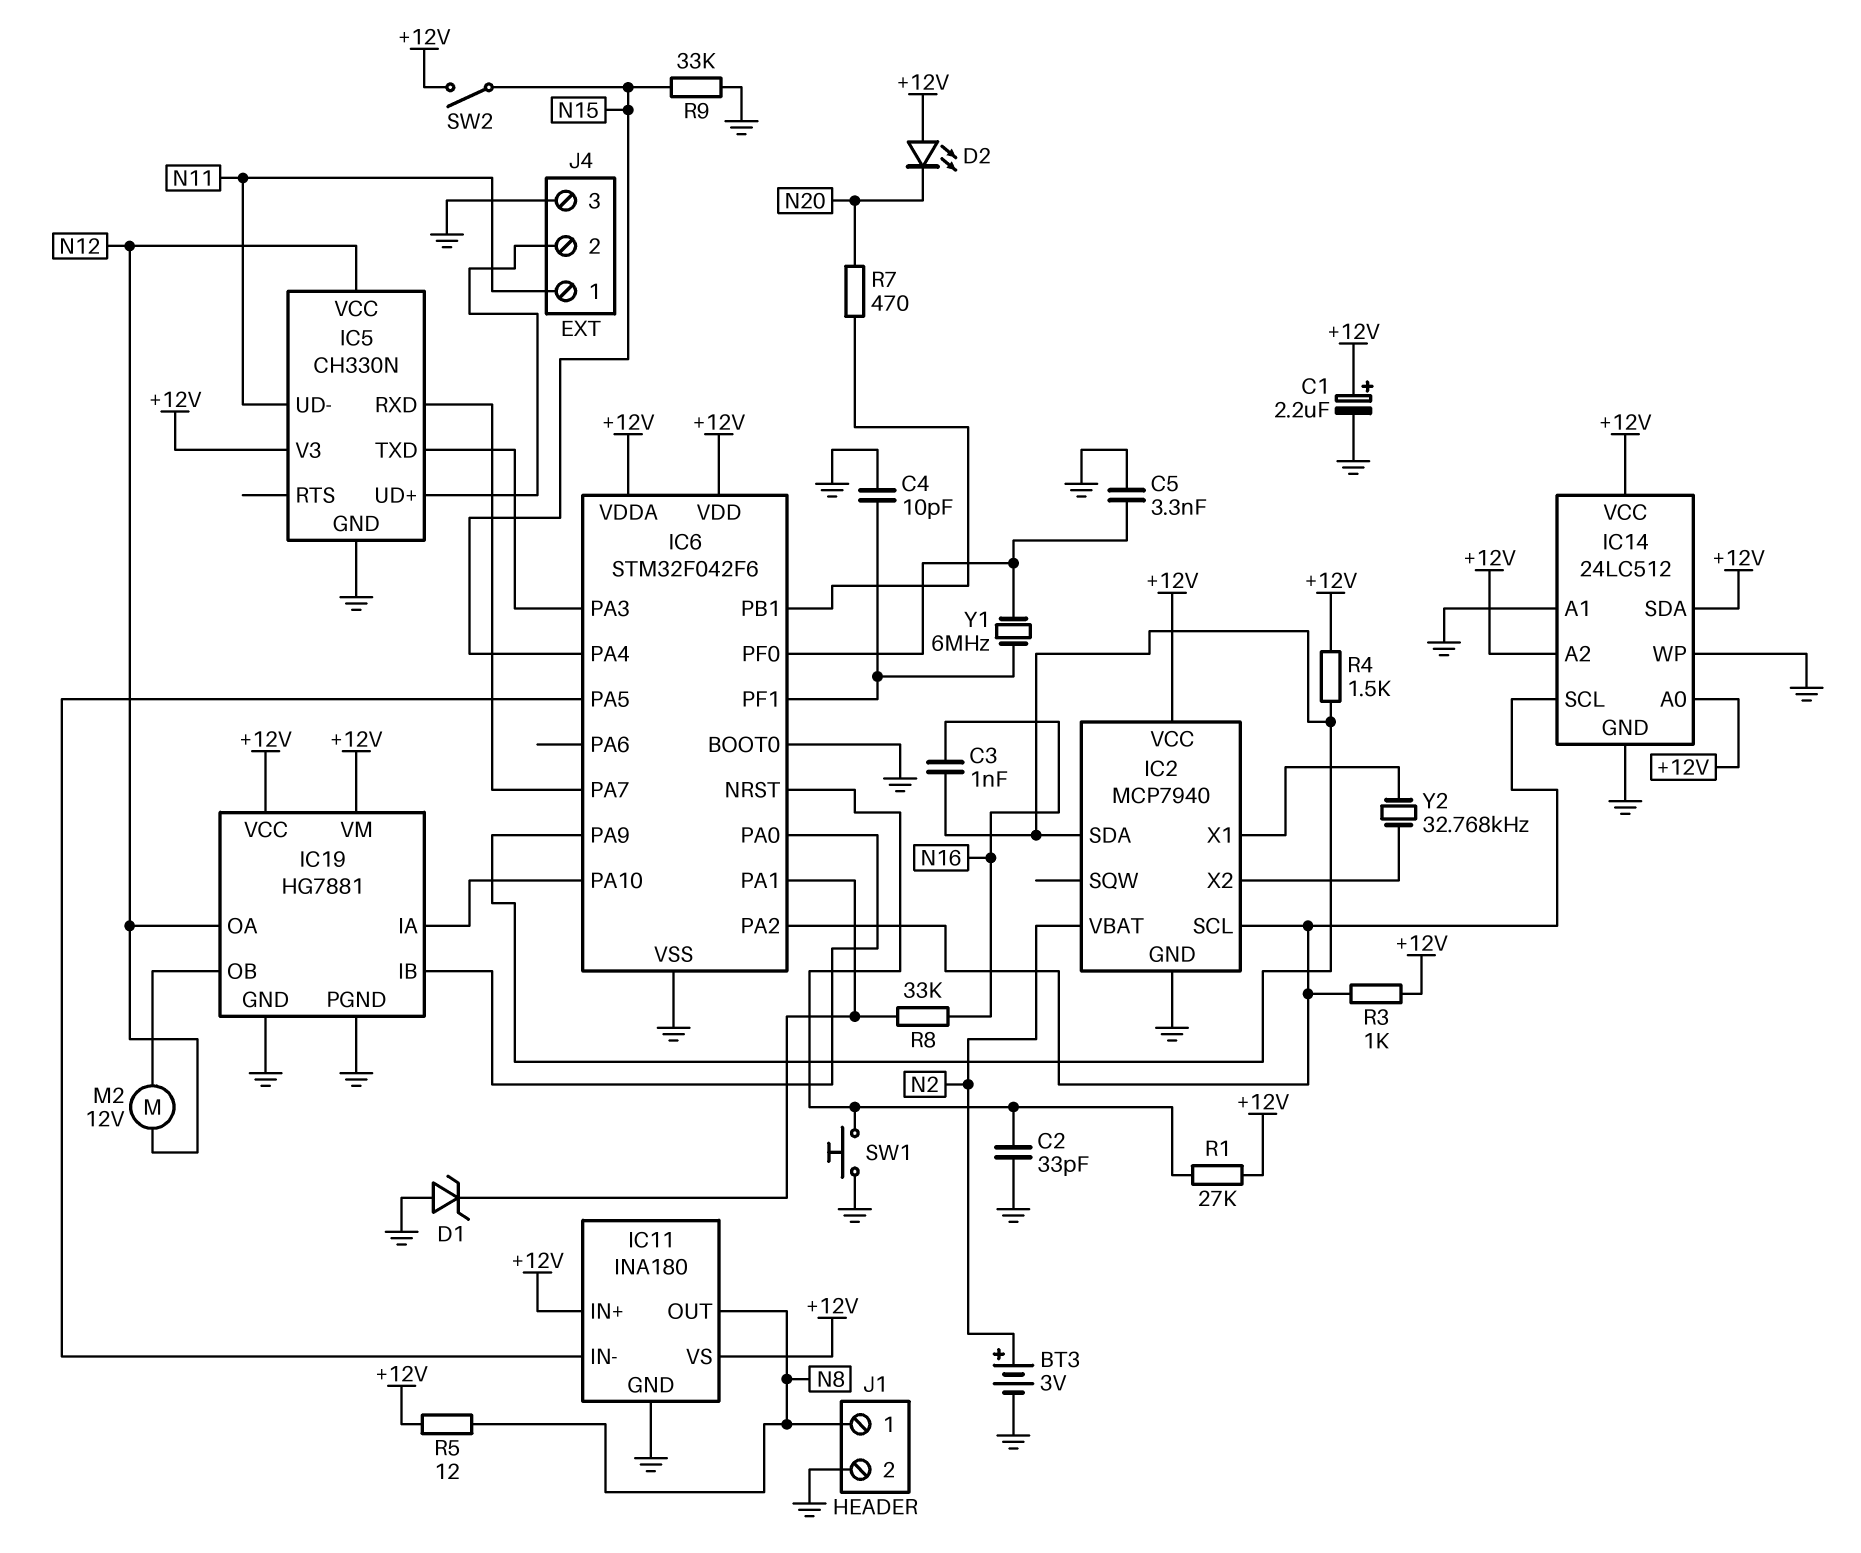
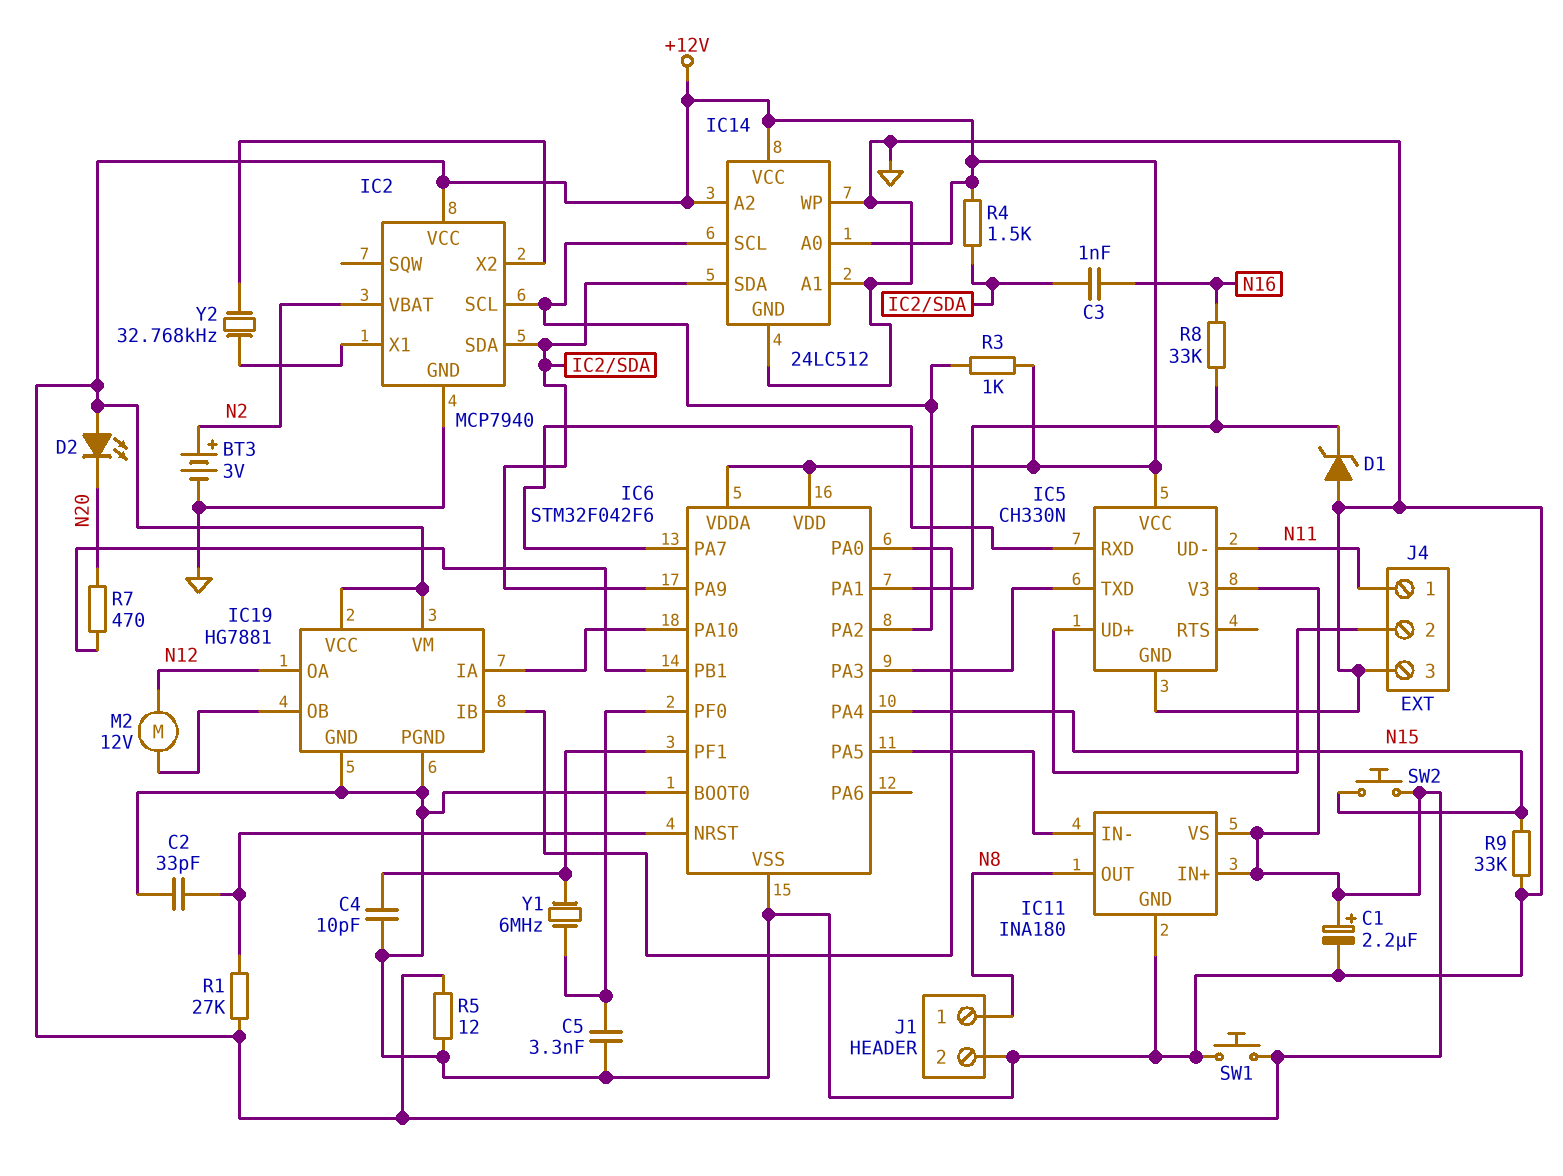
IC5 pin VCC: N12 -> +12V
IC14 pin SDA: +12V -> IC2/SDA
R5: 12 (+12V, N8) -> 12 (+12V, GND)
SW1: button (GND, IC6/NRST) -> button (+12V, GND)
SW2: switch (+12V, N15) -> button (+12V, N15)

